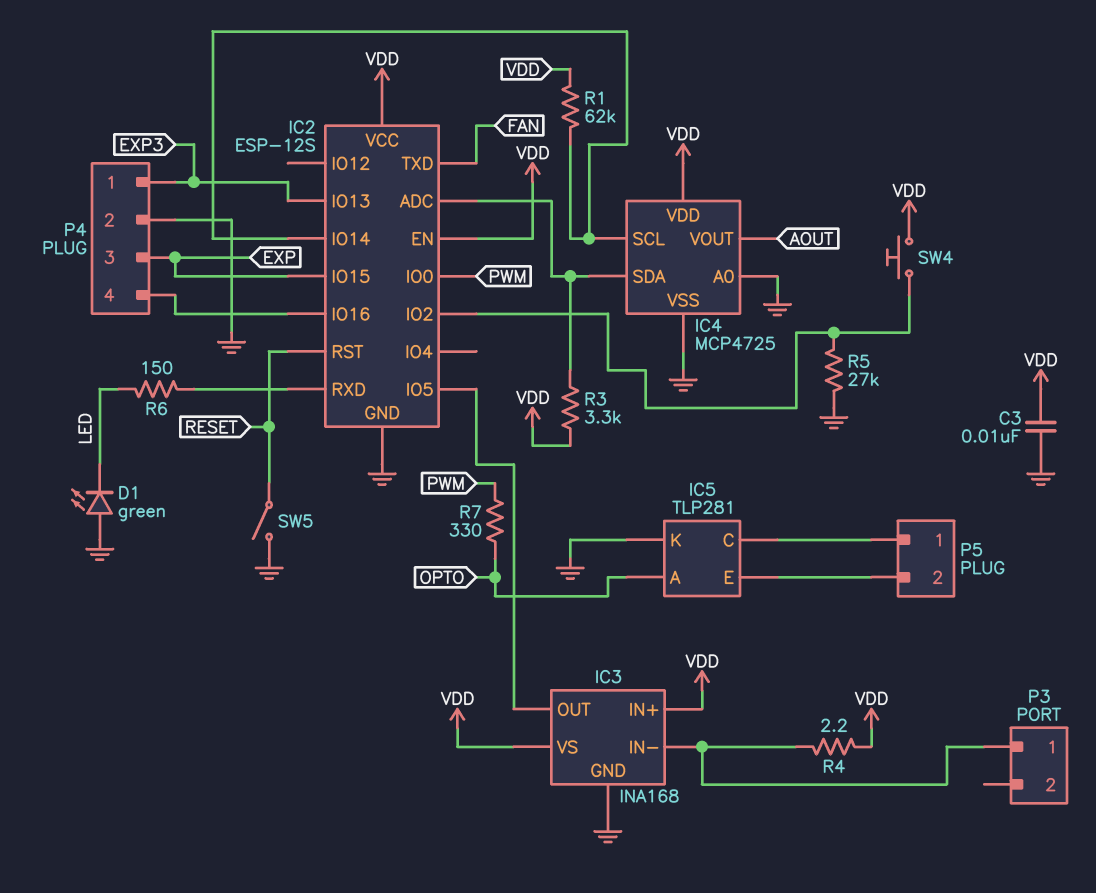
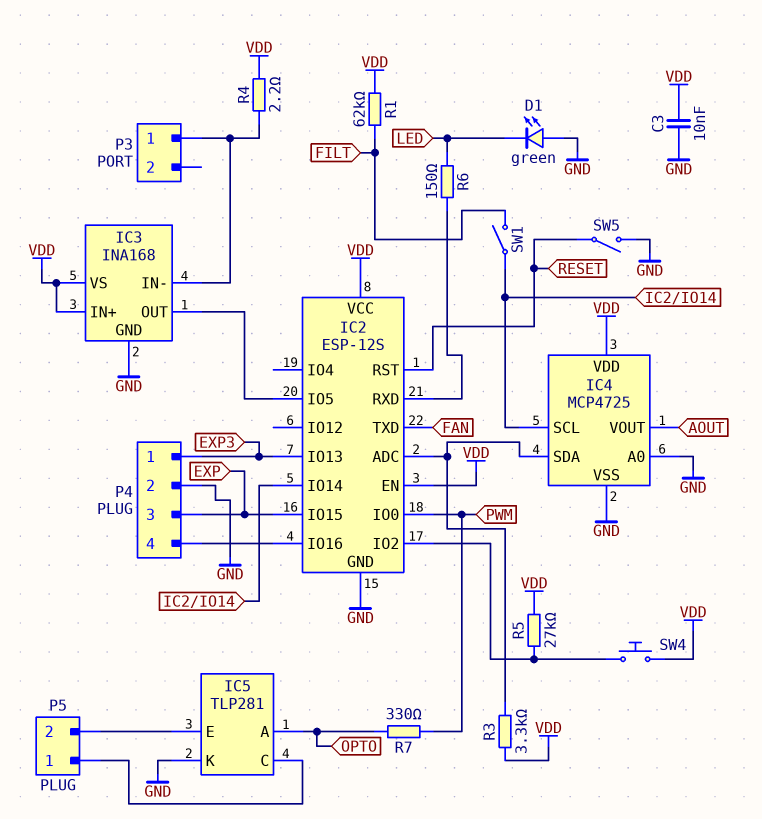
R1: 62k (IC2/IO14, VDD) -> 62k (FILT, VDD)
R5: 27k (GND, IC2/IO2) -> 27k (IC2/IO2, VDD)
SW1: none -> switch (FILT, IC2/IO14)

